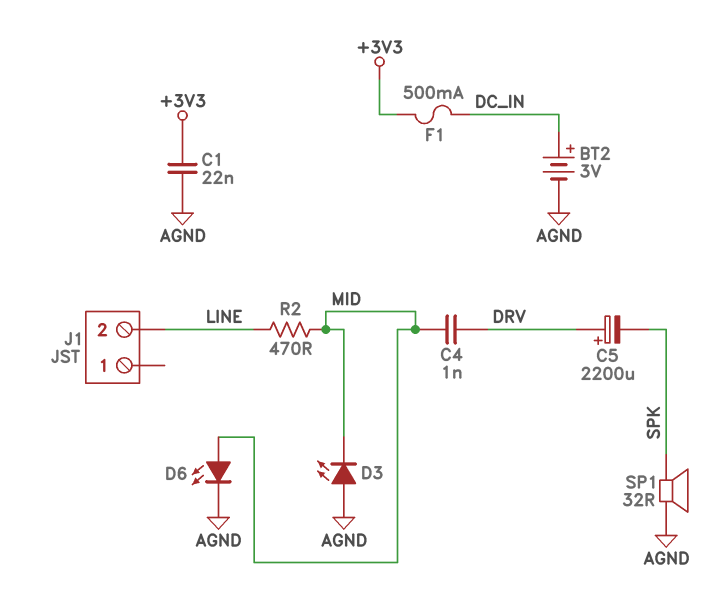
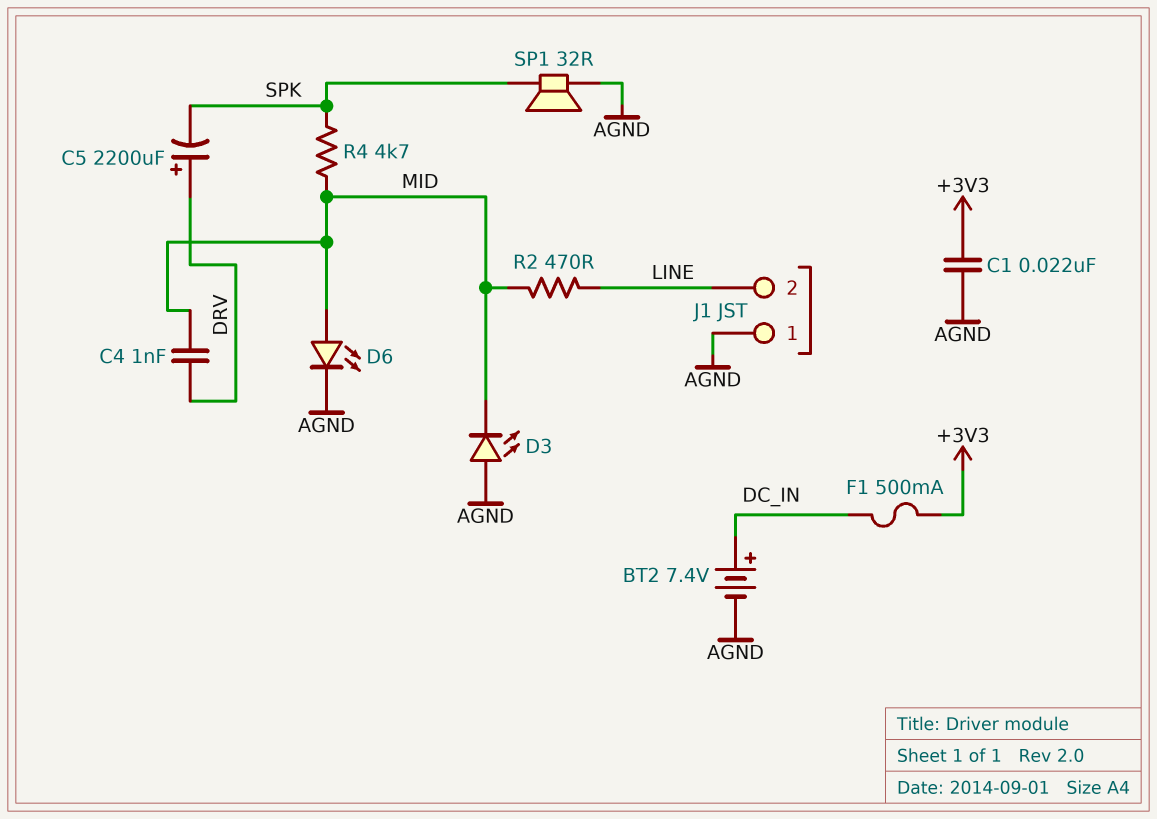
BT2: 3V (plus DC_IN, minus AGND) -> 7.4V (plus DC_IN, minus AGND)
J1 pin 1: none -> AGND
R4: none -> 4.7k (MID, SPK)

